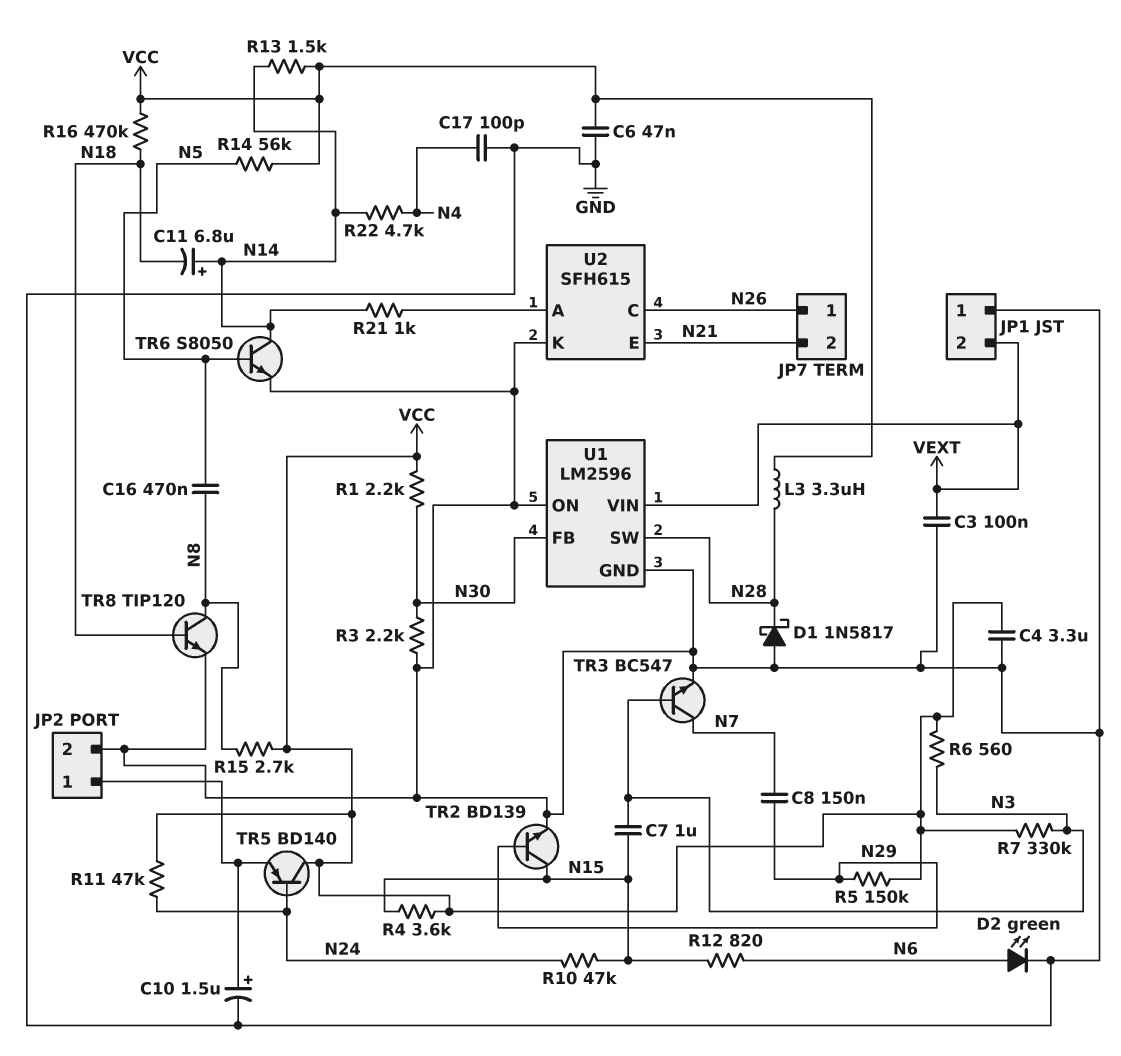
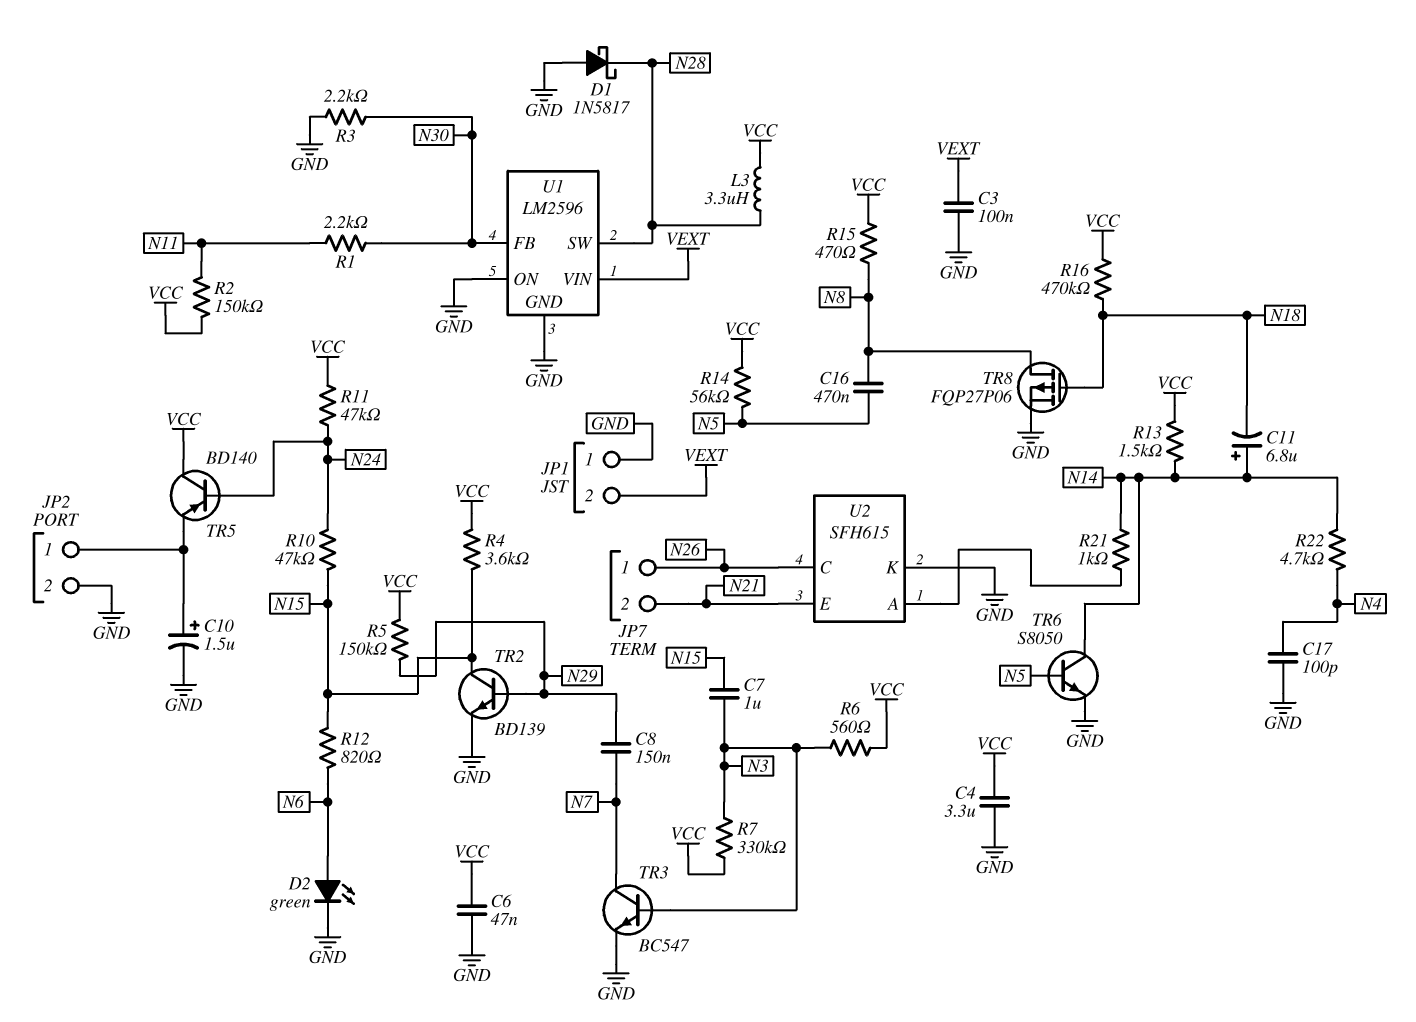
R1: 2.2k (N30, VCC) -> 2.2k (N11, N30)
R2: none -> 150k (N11, VCC)
R15: 2.7k (N8, VCC) -> 470 (N8, VCC)
TR8: NPN TIP120 (B N18, C N8, E GND) -> PMOS FQP27P06 (G N18, D N8, S GND)

